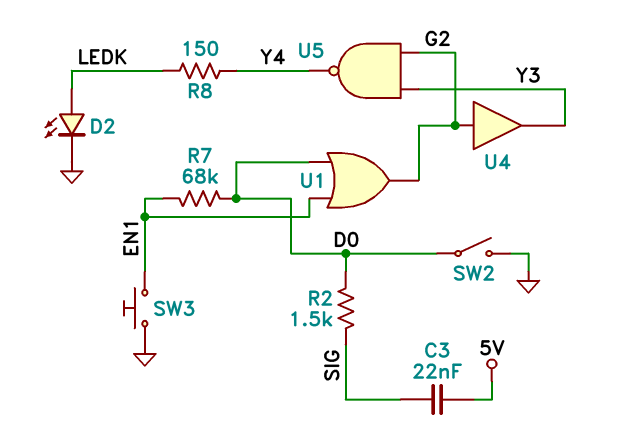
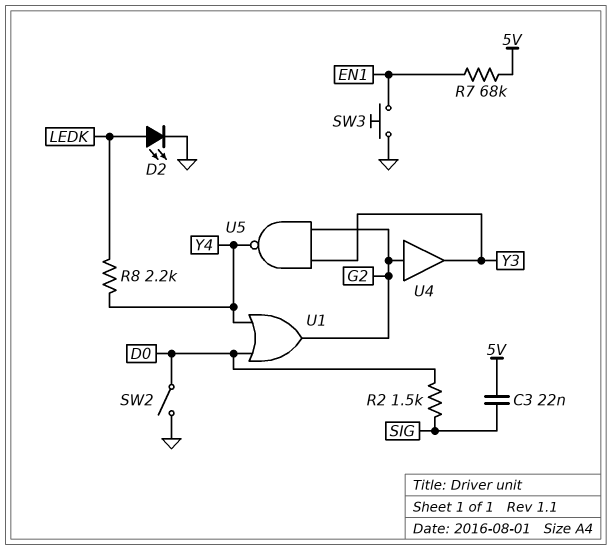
R7: 68k (D0, EN1) -> 68k (5V, EN1)
R8: 150 (LEDK, Y4) -> 2.2k (LEDK, Y4)
U1: OR (in D0, in EN1, out G2) -> OR (in D0, in Y4, out G2)

